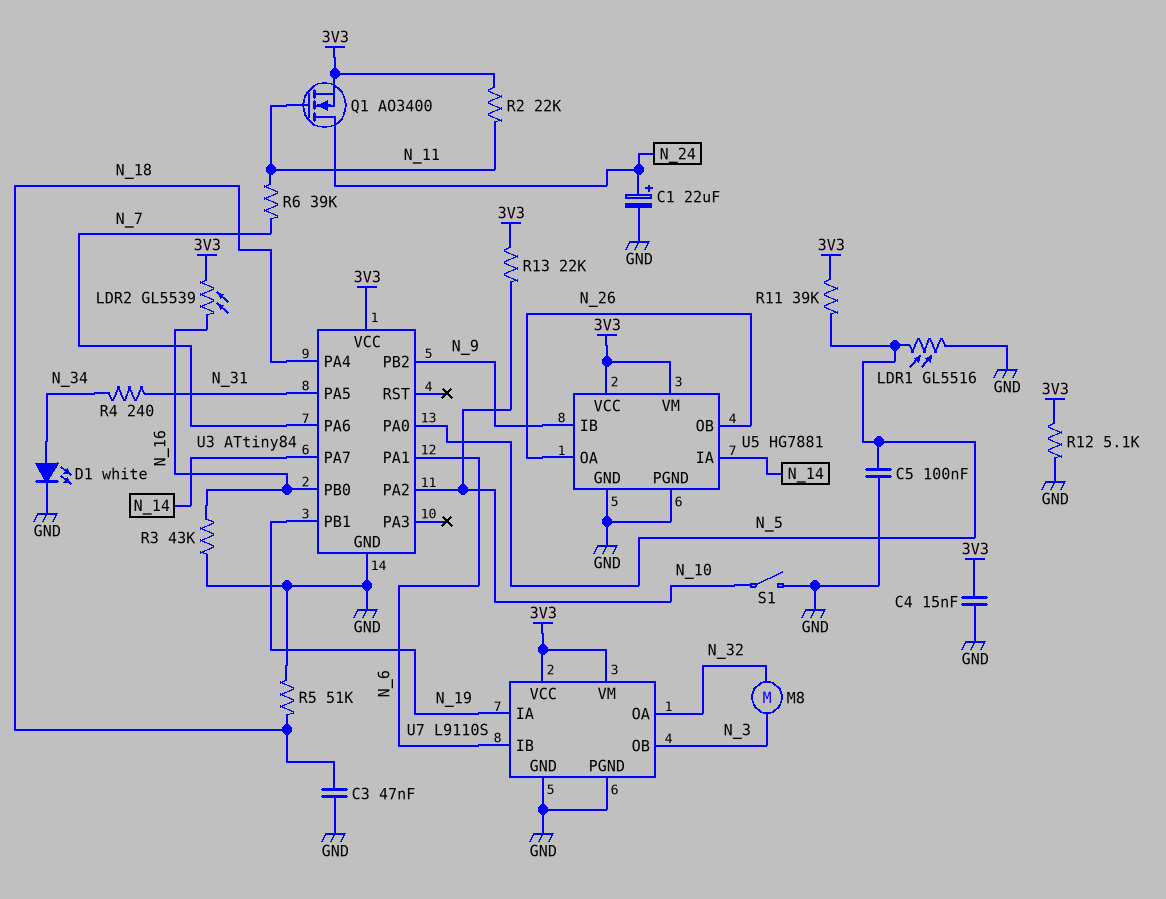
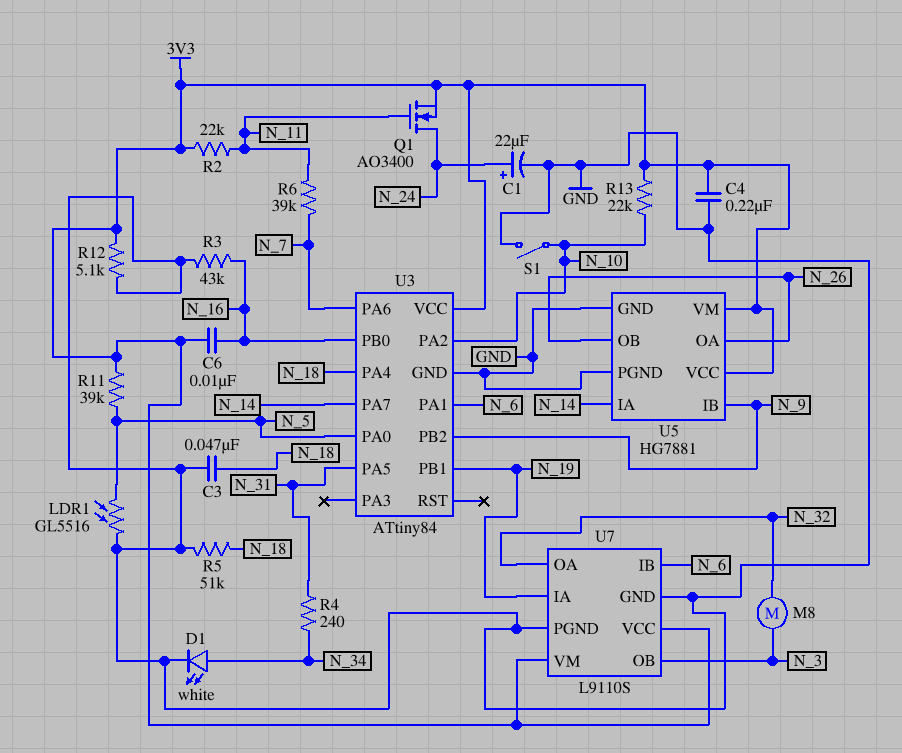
C4: 15nF (3V3, GND) -> 220nF (3V3, GND)
C5: 100nF (GND, N_5) -> none
C6: none -> 10nF (3V3, N_16)
LDR2: GL5539 (3V3, N_16) -> none

